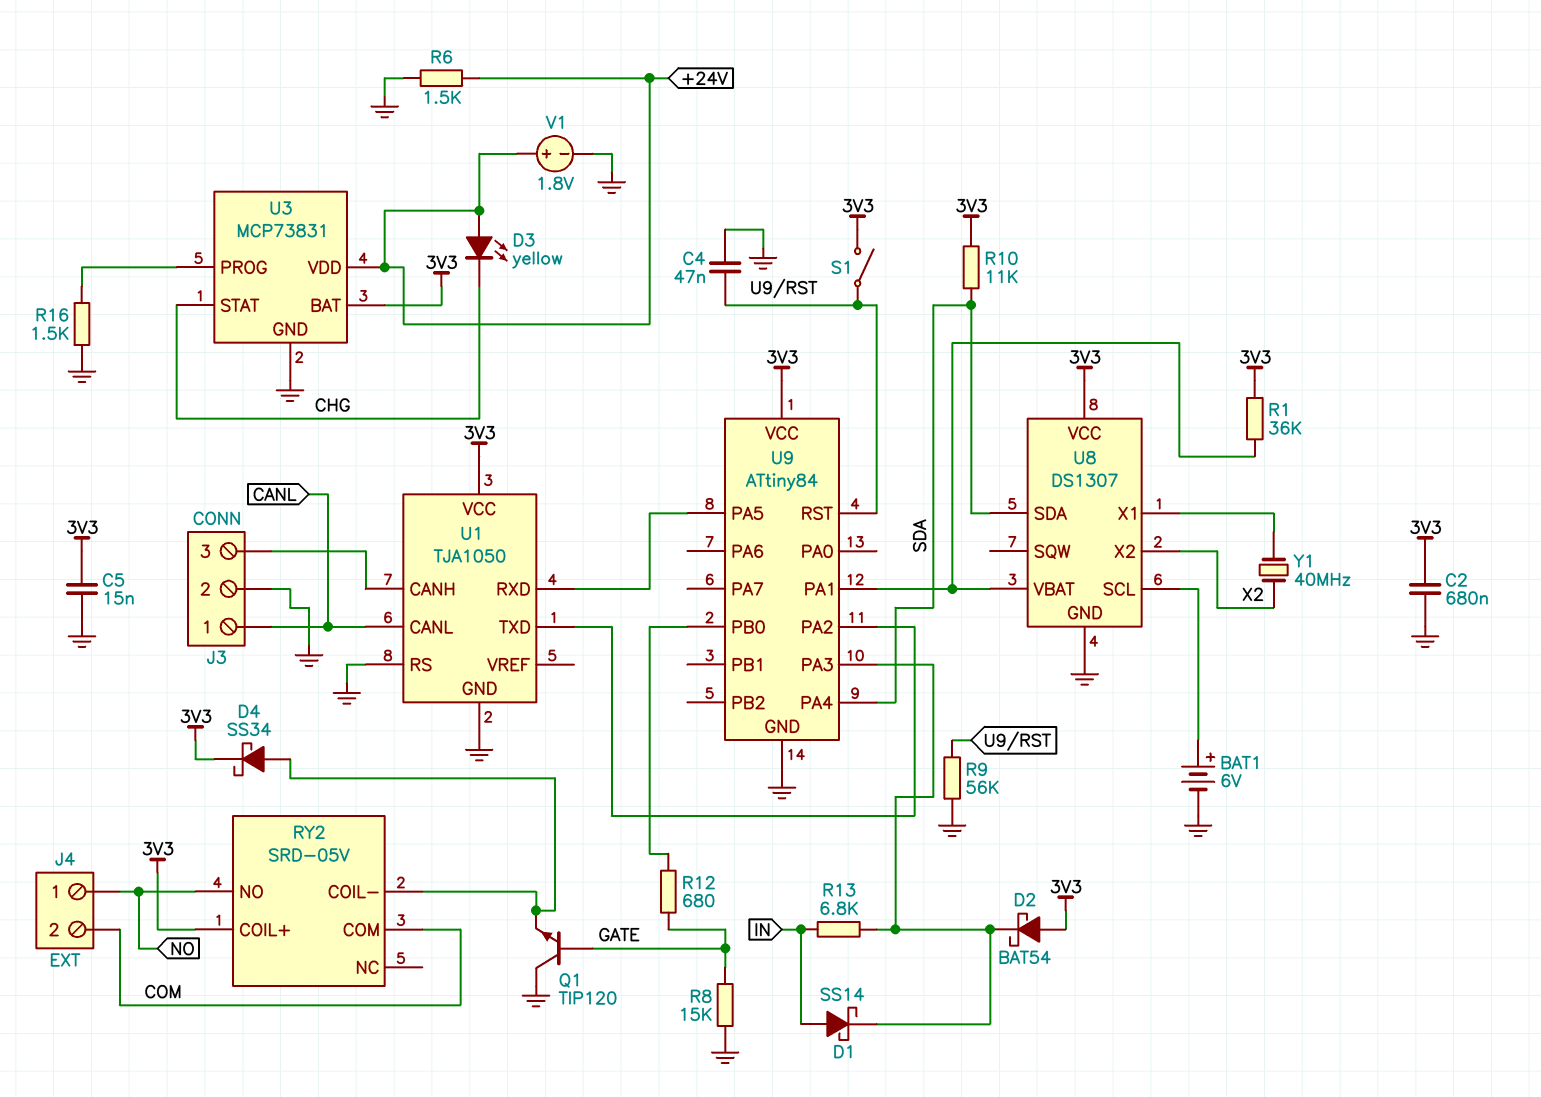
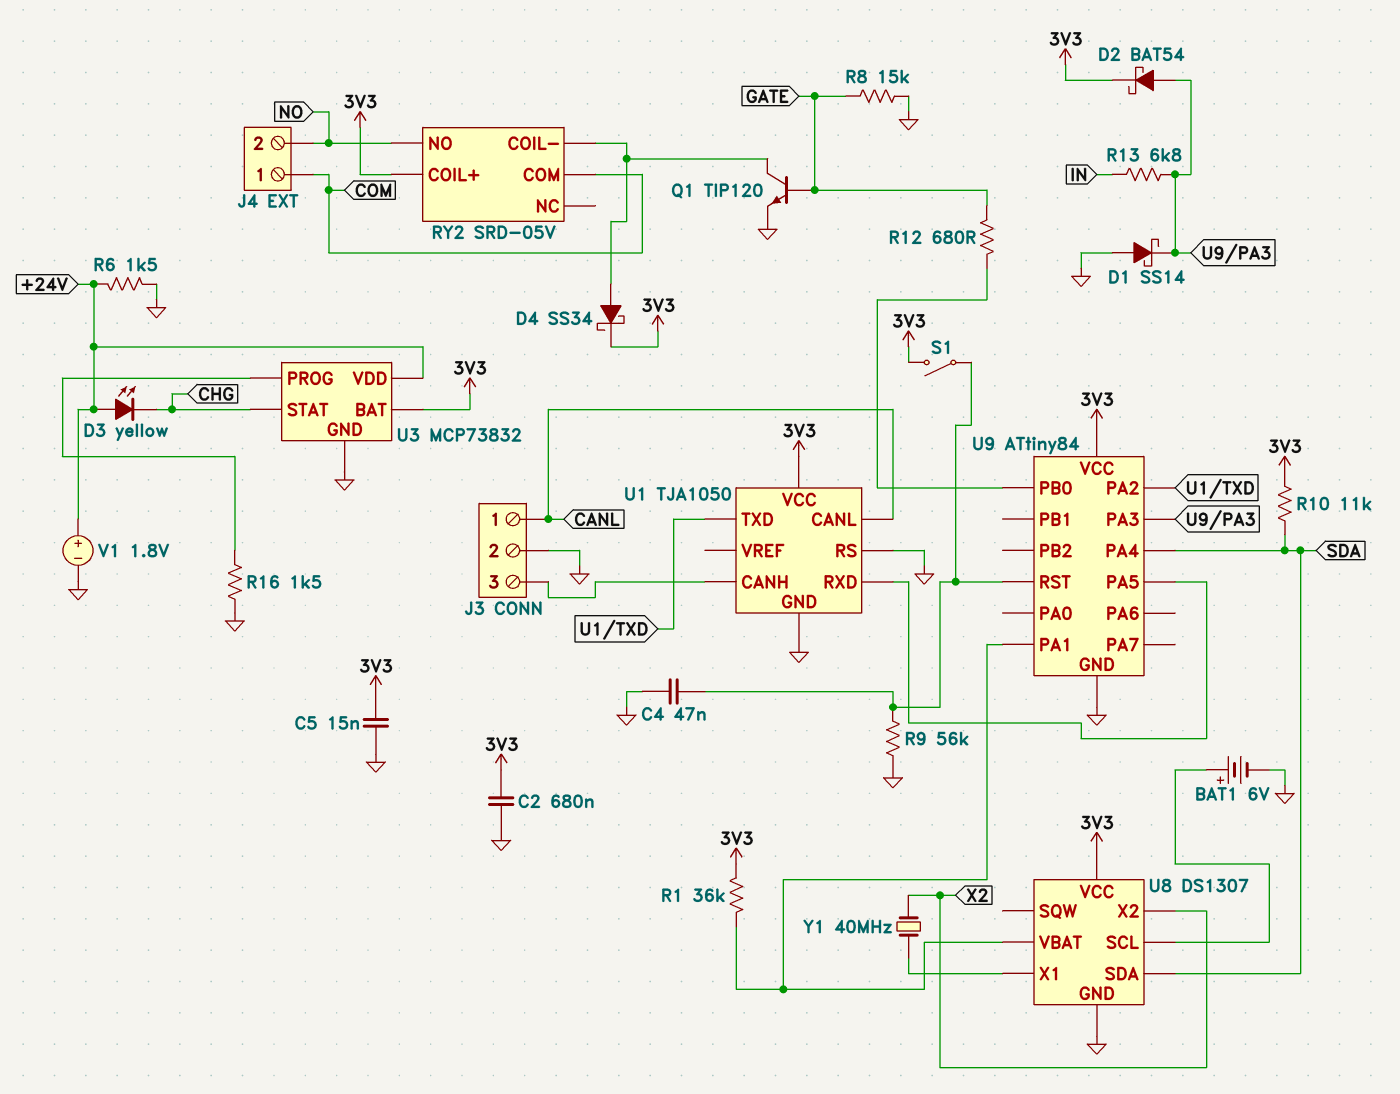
D1: schottky SS14 (A IN, K U9/PA3) -> schottky SS14 (A GND, K U9/PA3)
D2: schottky BAT54 (A 3V3, K U9/PA3) -> schottky BAT54 (A U9/PA3, K 3V3)
J4 pin 1: NO -> COM
J4 pin 2: COM -> NO
Q1: NPN TIP120 (B GATE, C GND, E RY2/COIL-) -> NPN TIP120 (B GATE, C RY2/COIL-, E GND)
U3: MCP73831 -> MCP73832

